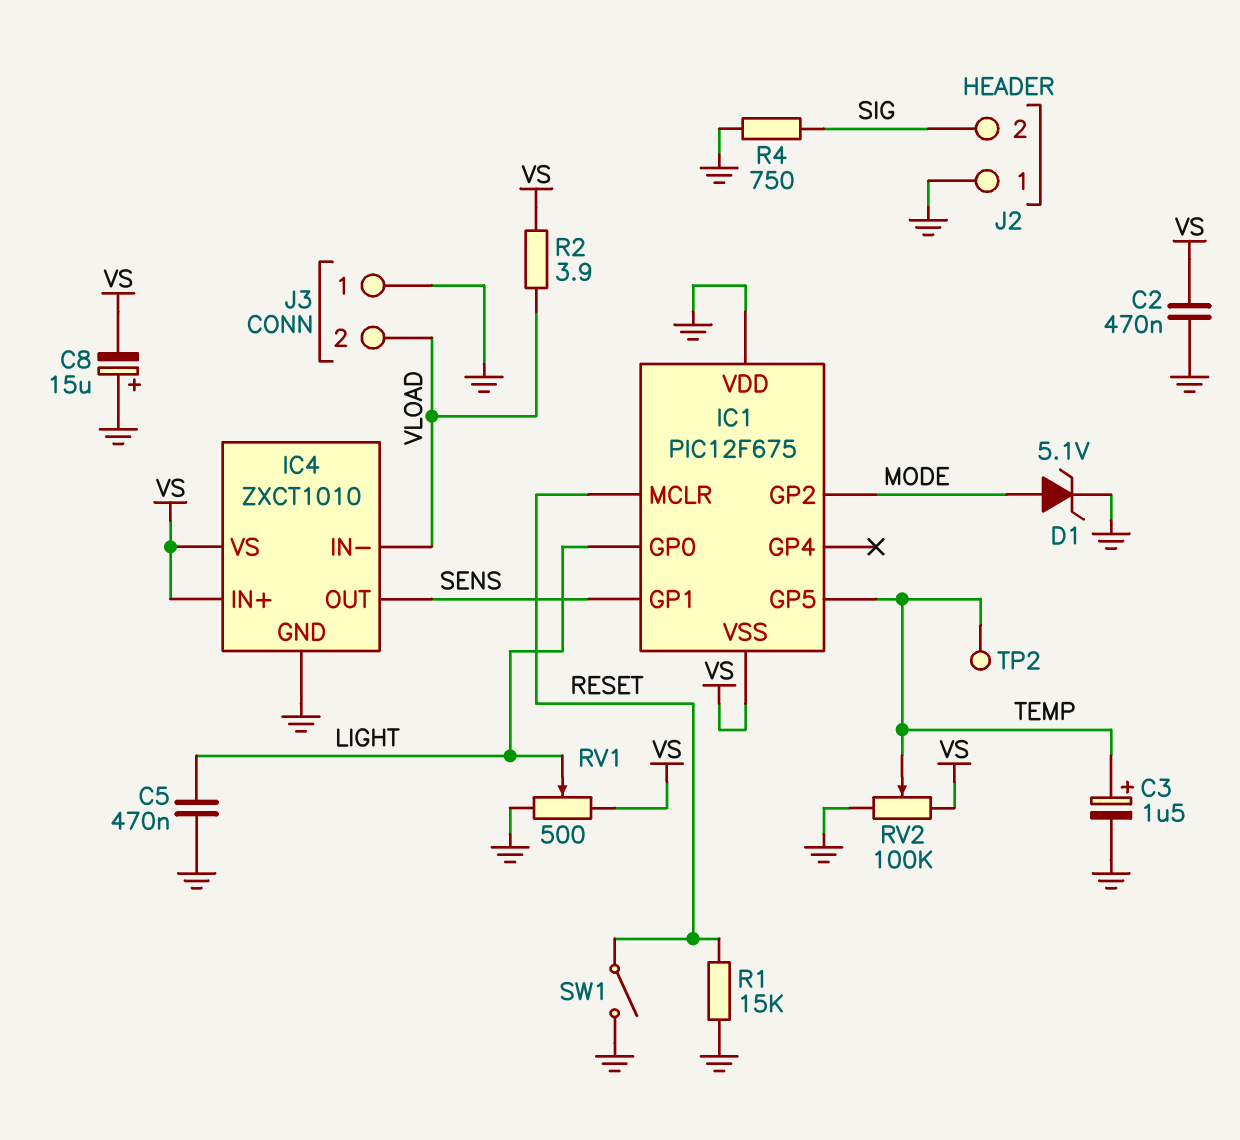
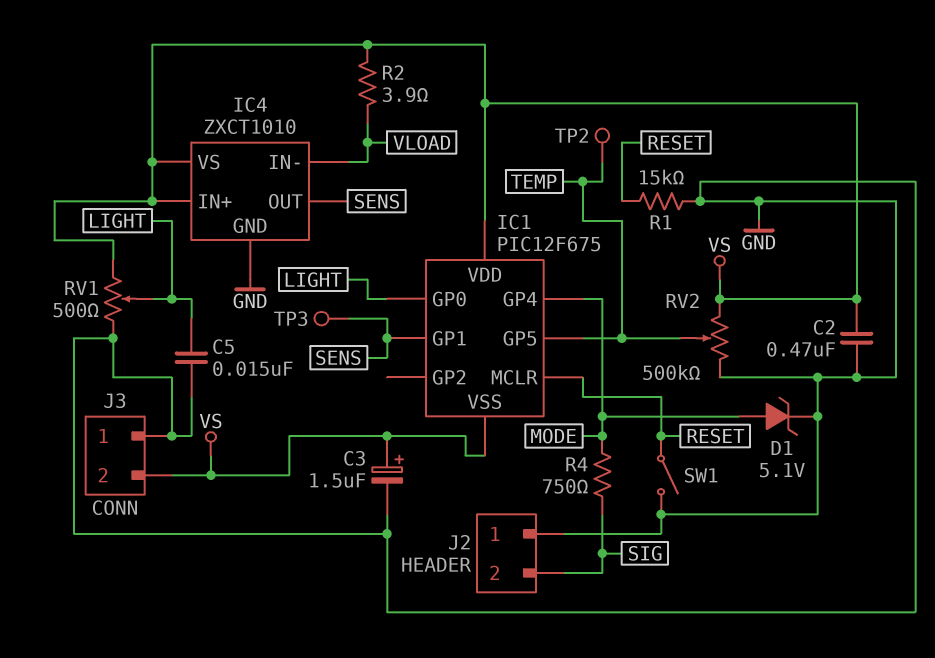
C3: 1.5uF (plus TEMP, minus GND) -> 1.5uF (plus VS, minus GND)
C5: 470nF (GND, LIGHT) -> 15nF (GND, LIGHT)
C8: 15uF (plus GND, minus VS) -> none
IC1 pin GP2: MODE -> none
IC1 pin GP4: none -> MODE
IC1 pin VDD: GND -> VS
J3 pin 2: VLOAD -> VS
R4: 750 (GND, SIG) -> 750 (MODE, SIG)
RV2: 100k (GND, VS, wiper TEMP) -> 500k (GND, VS, wiper TEMP)
TP3: none -> test point (SENS)

